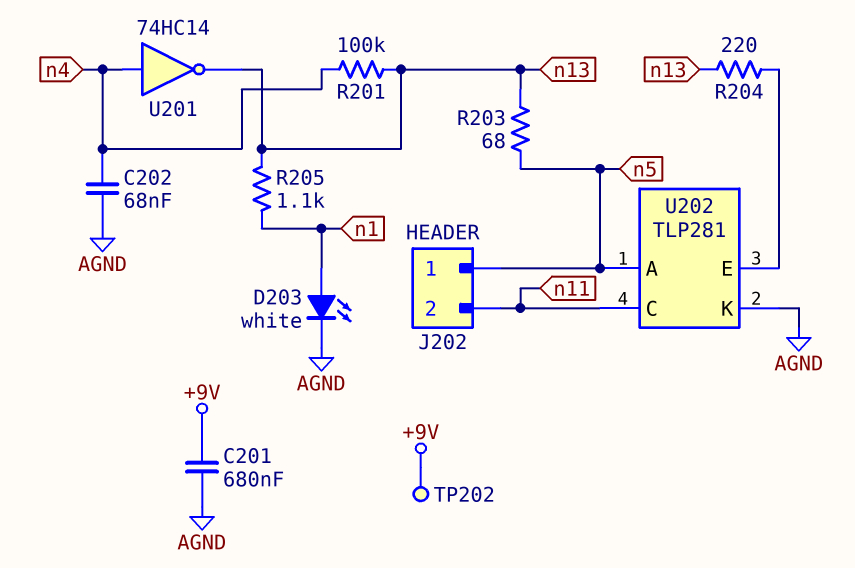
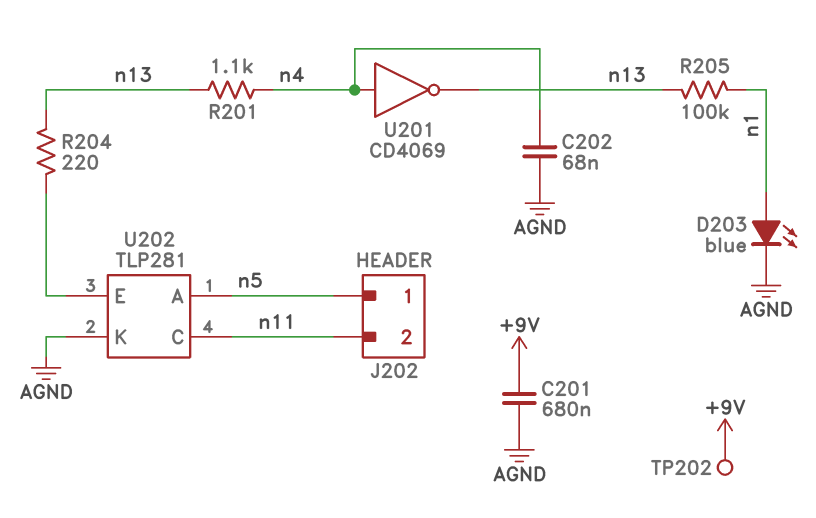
D203: LED white (A n1, K AGND) -> LED blue (A n1, K AGND)
R201: 100k (n4, n13) -> 1.1k (n4, n13)
R203: 68 (n5, n13) -> none
R205: 1.1k (n1, n13) -> 100k (n1, n13)
U201: NOT 74HC14 (in n4, out n13) -> NOT CD4069 (in n4, out n13)

